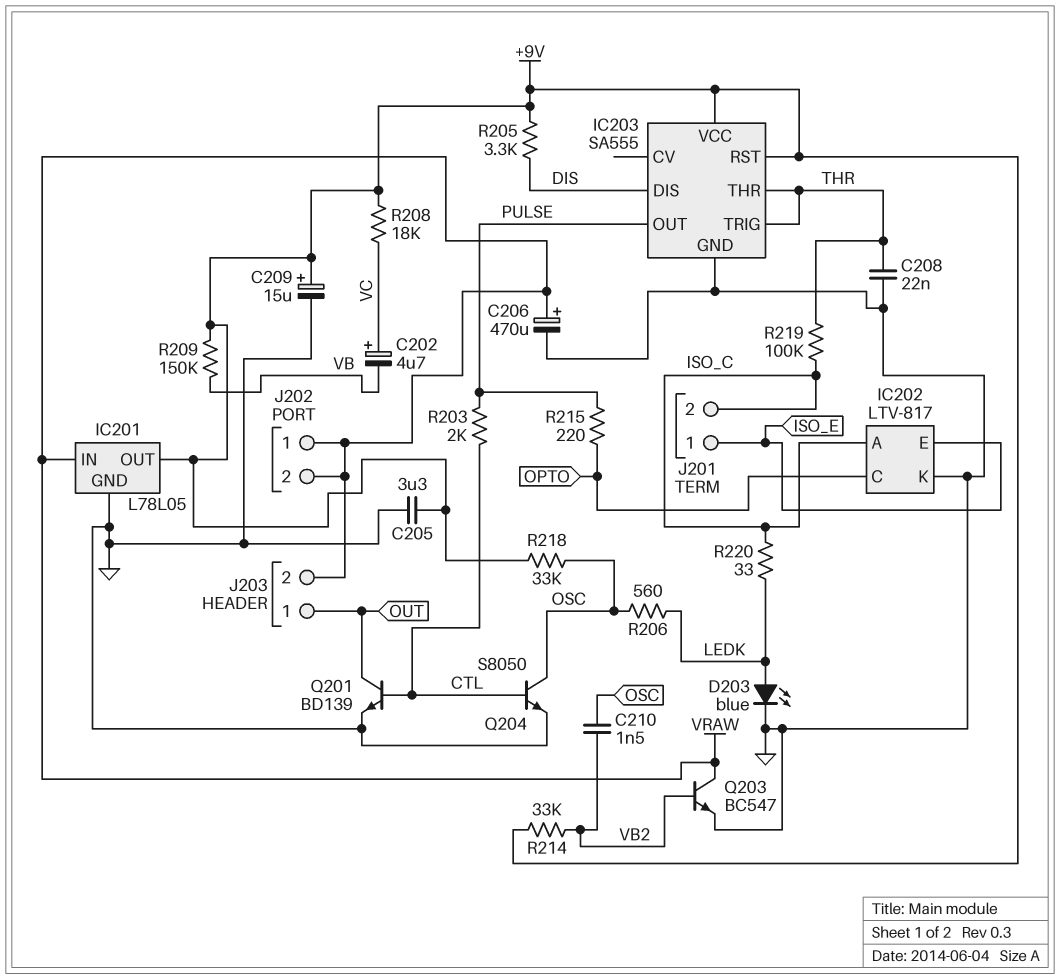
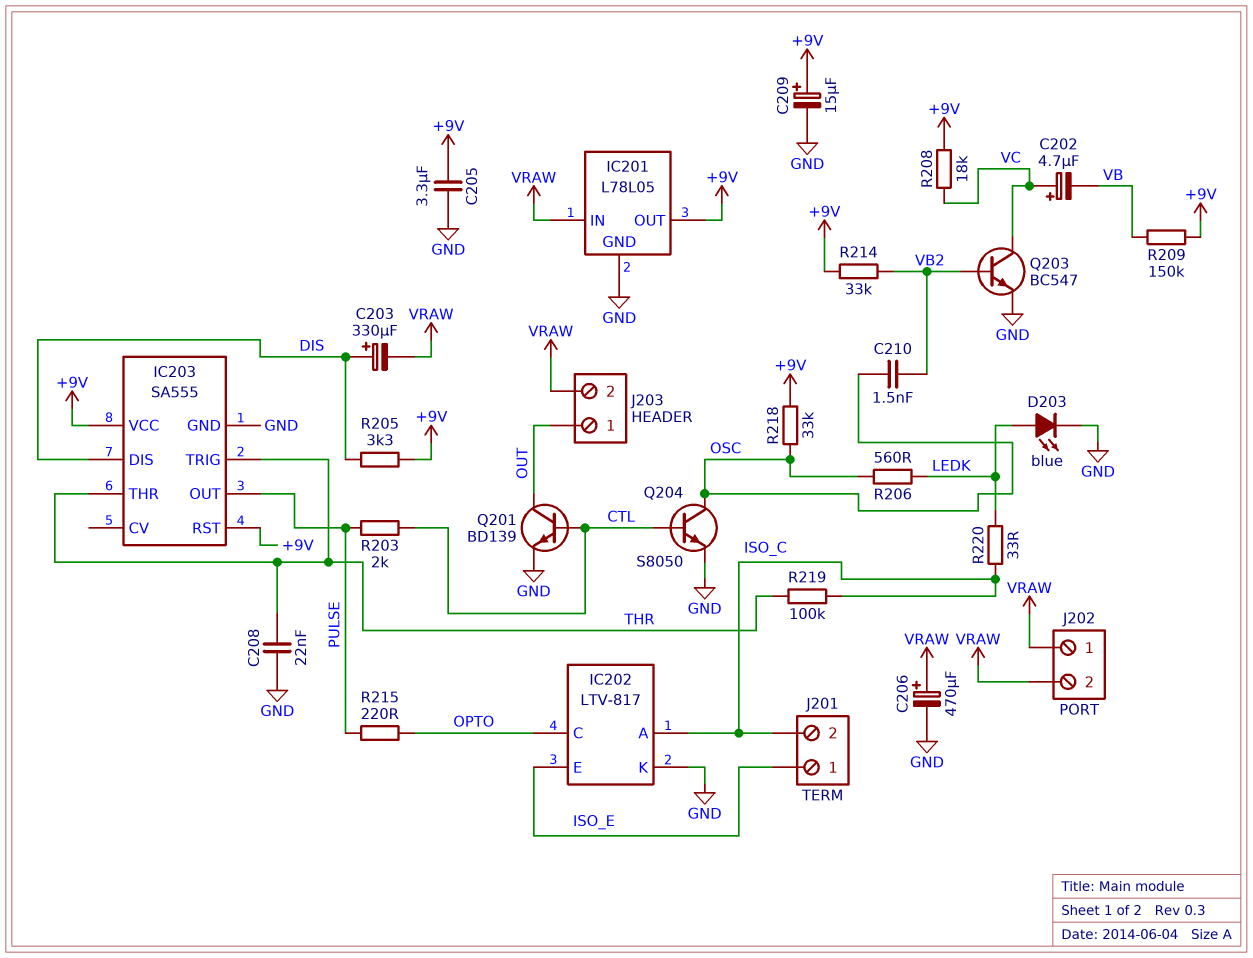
C203: none -> 330uF (plus DIS, minus VRAW)
Q203: NPN BC547 (B VB2, C VRAW, E GND) -> NPN BC547 (B VB2, C VC, E GND)

